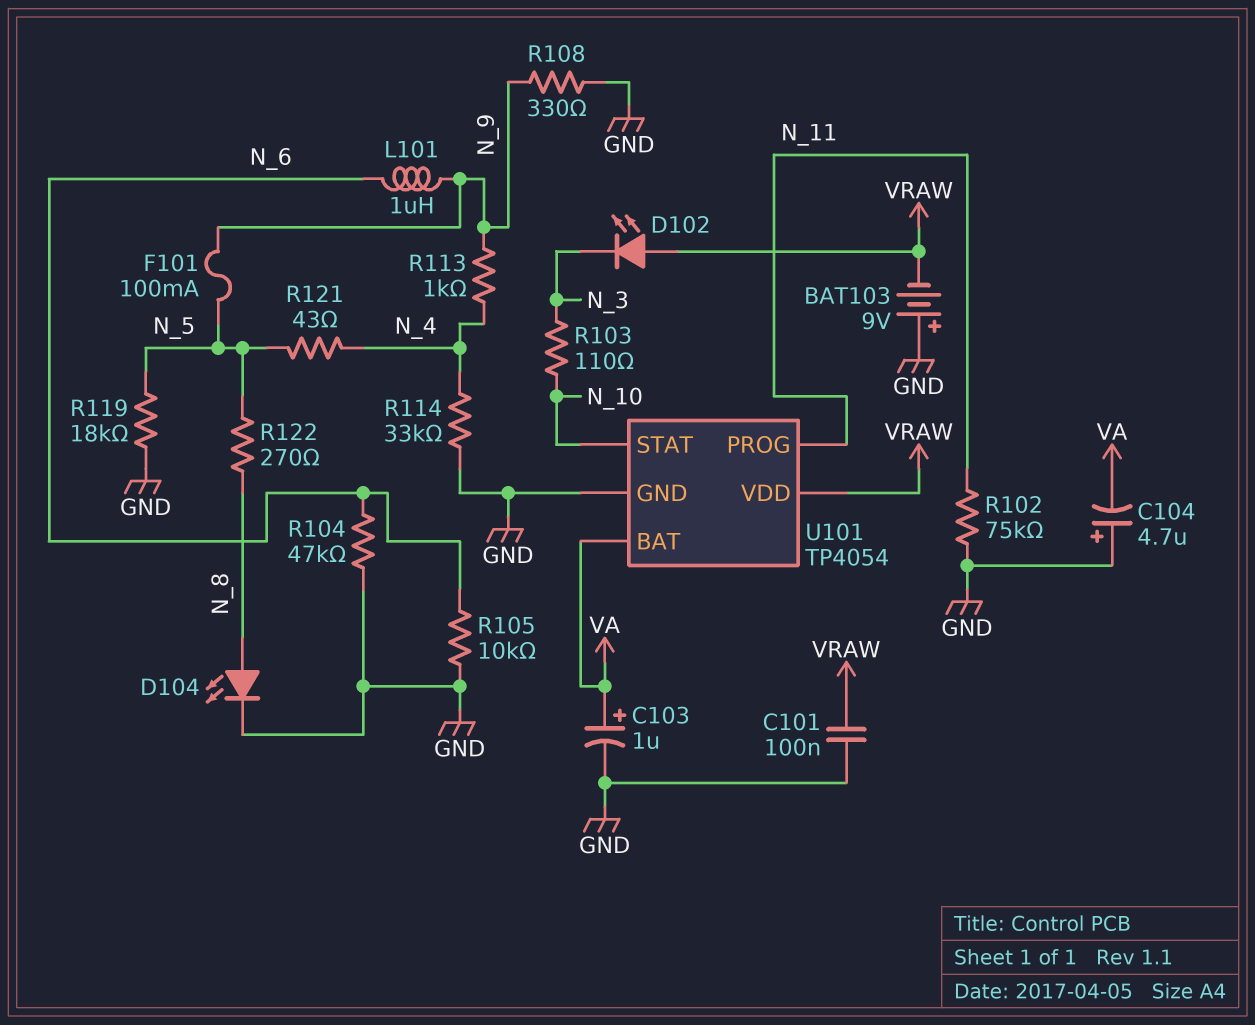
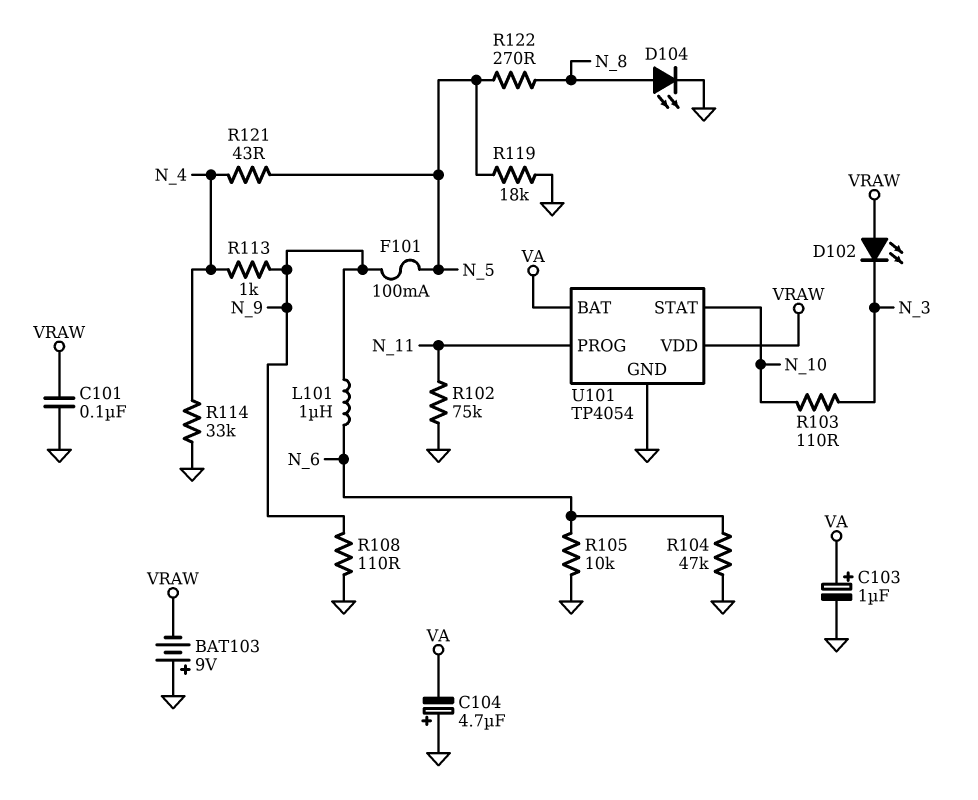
R108: 330 (GND, N_9) -> 110 (GND, N_9)

